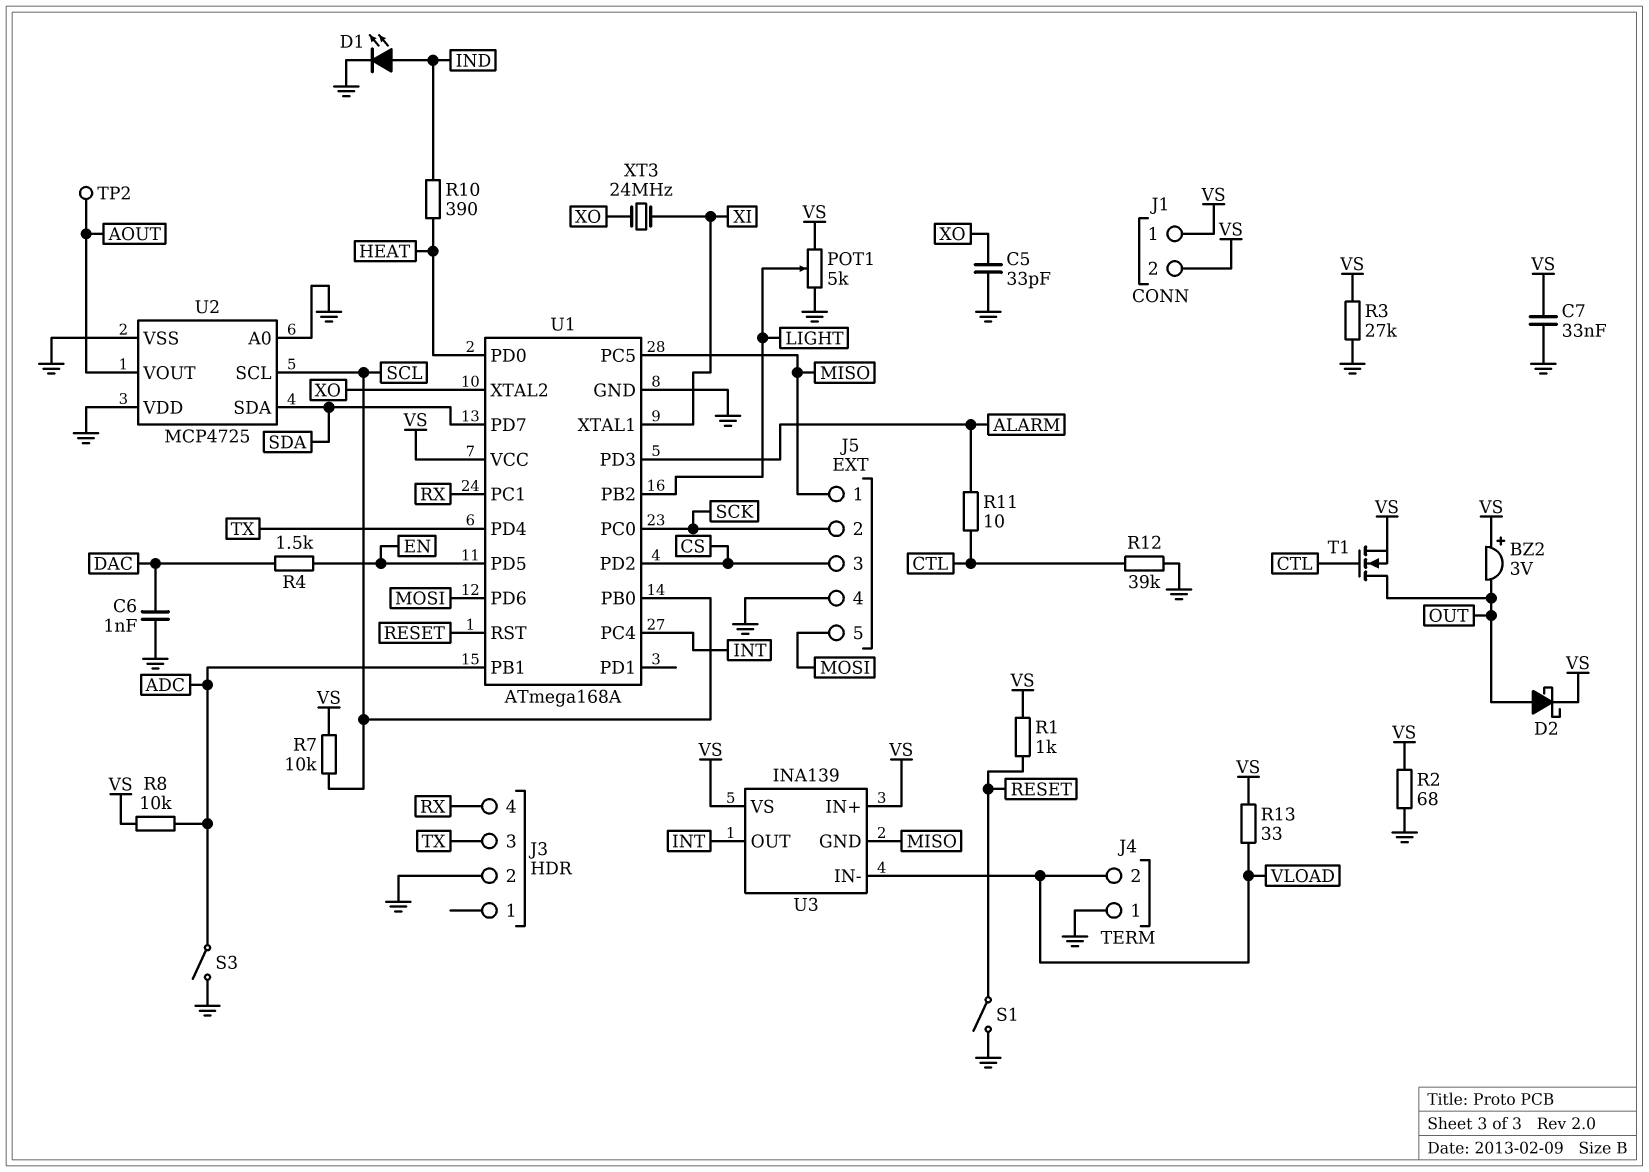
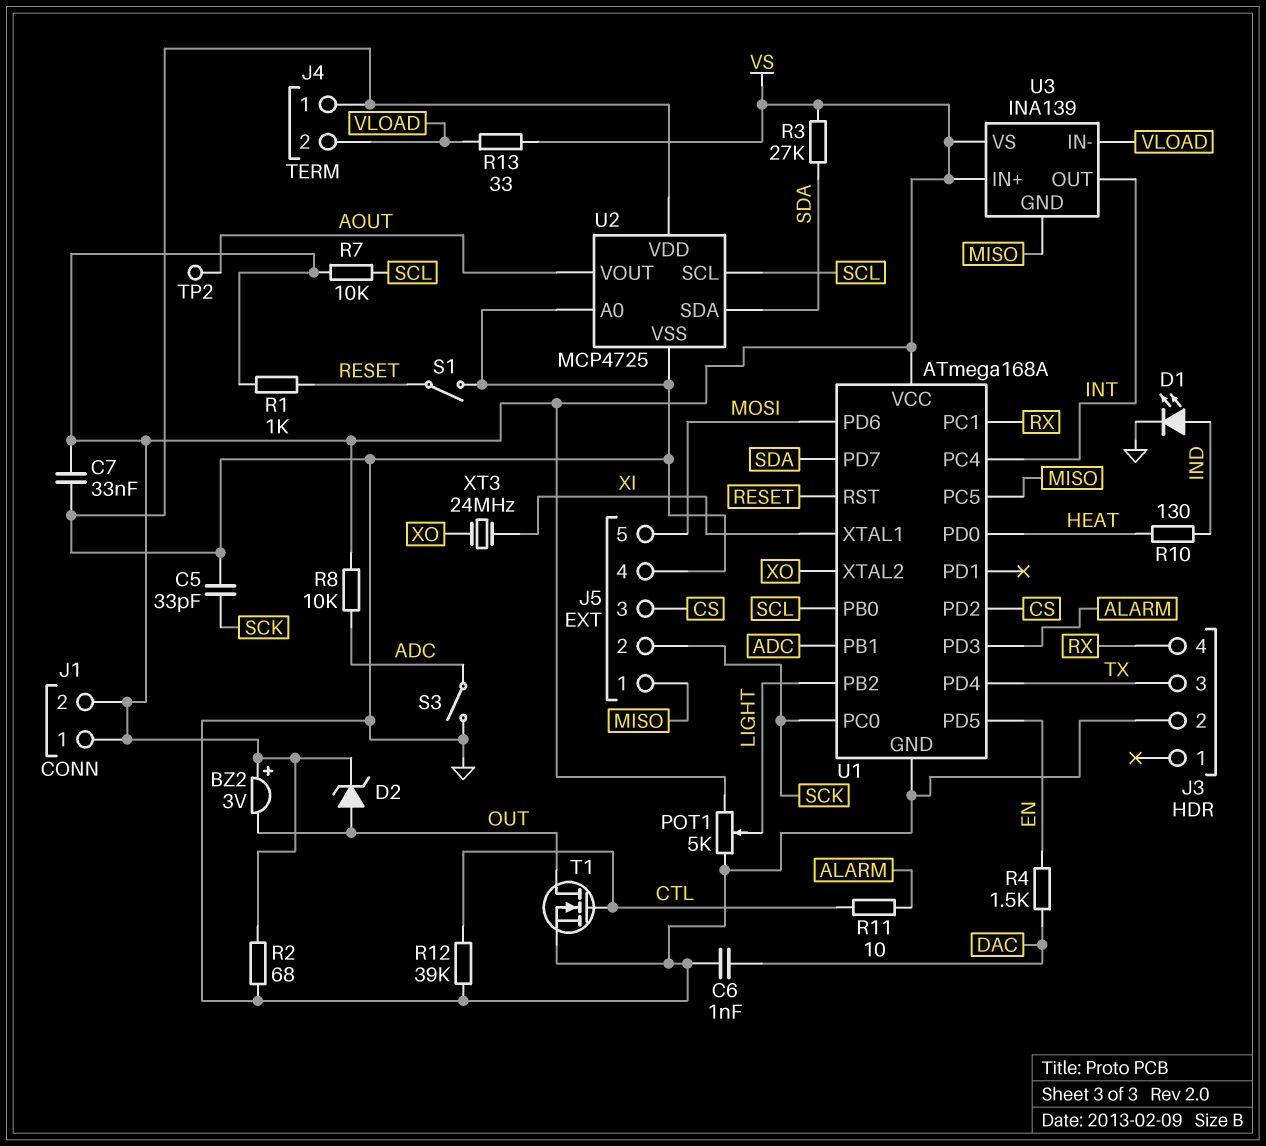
C5: 33pF (GND, XO) -> 33pF (GND, SCK)
D2: schottky (A OUT, K VS) -> zener (A OUT, K VS)
R3: 27k (GND, VS) -> 27k (SDA, VS)
R10: 390 (HEAT, IND) -> 130 (HEAT, IND)
T1: NMOS (G CTL, D OUT, S VS) -> NMOS (G CTL, D OUT, S GND)

